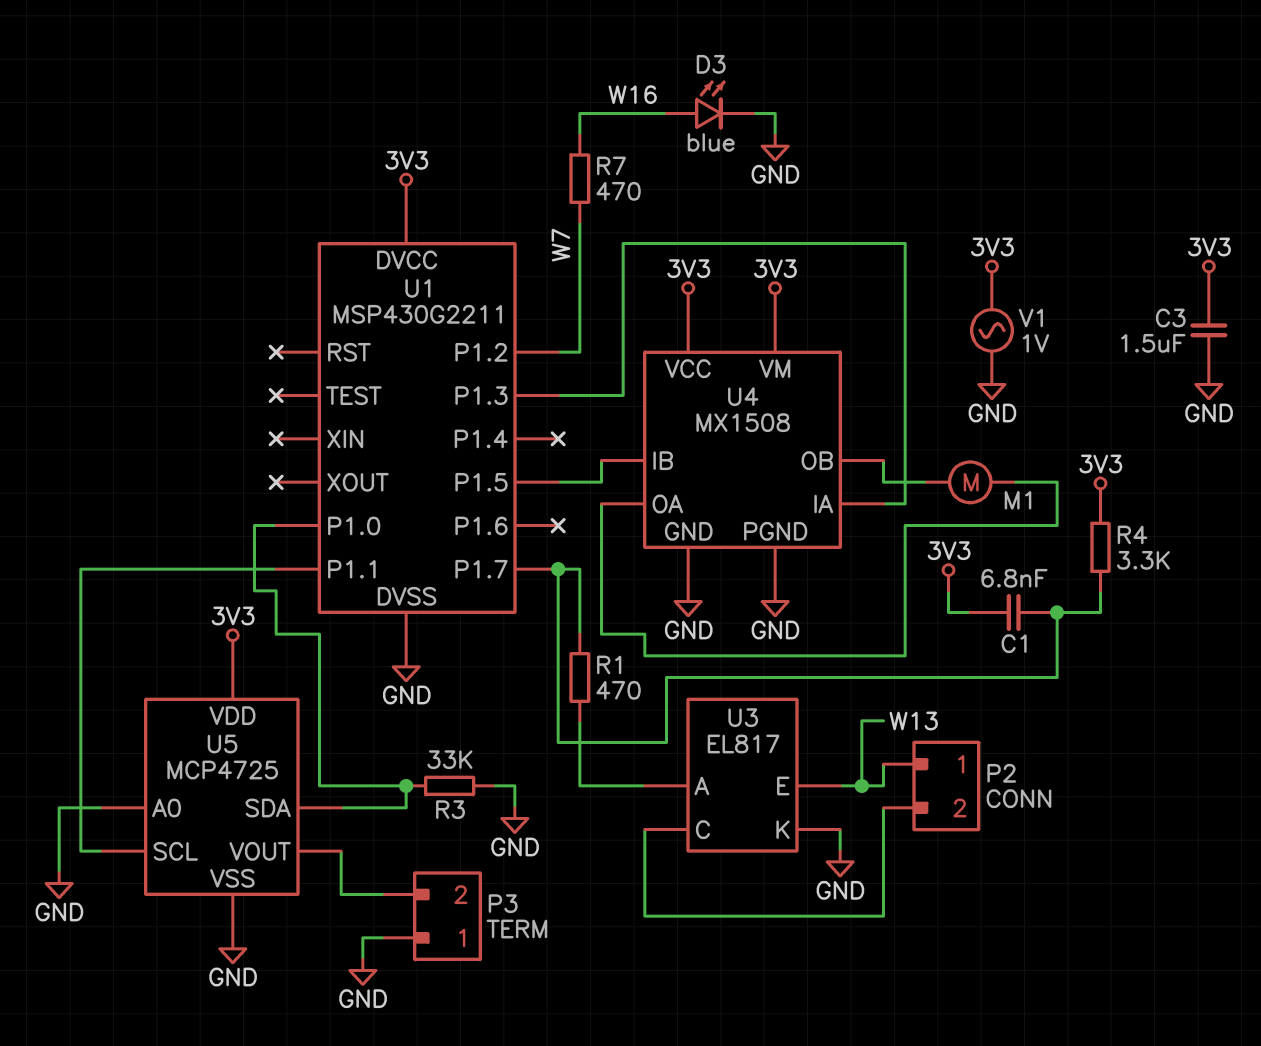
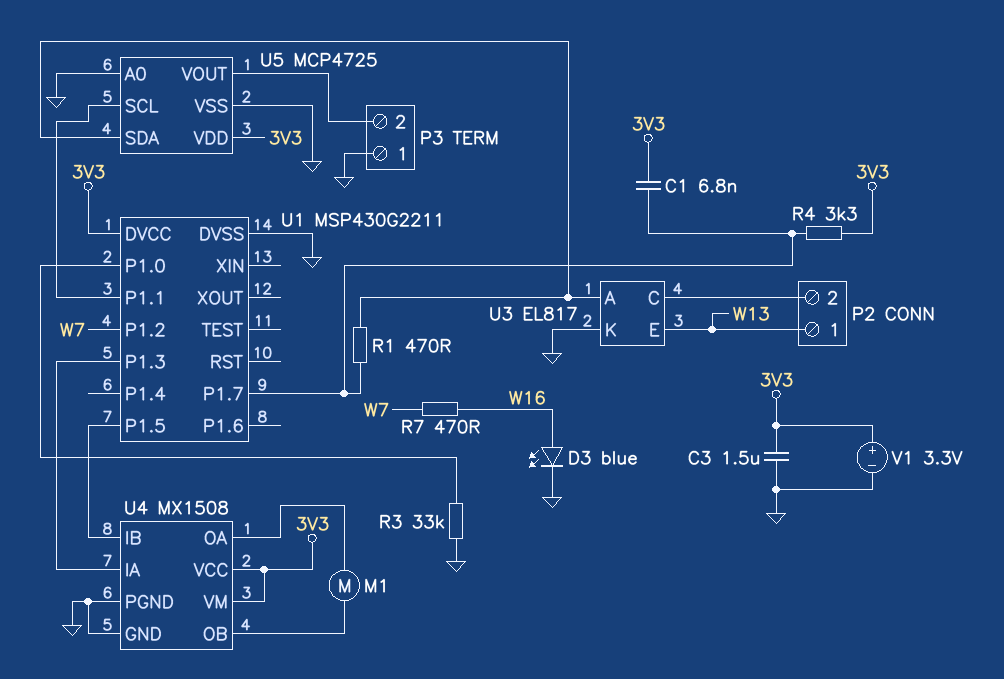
U5 pin SDA: U1/P1.0 -> U3/A
V1: AC 1V (3V3, GND) -> 3.3V (plus 3V3, minus GND)

